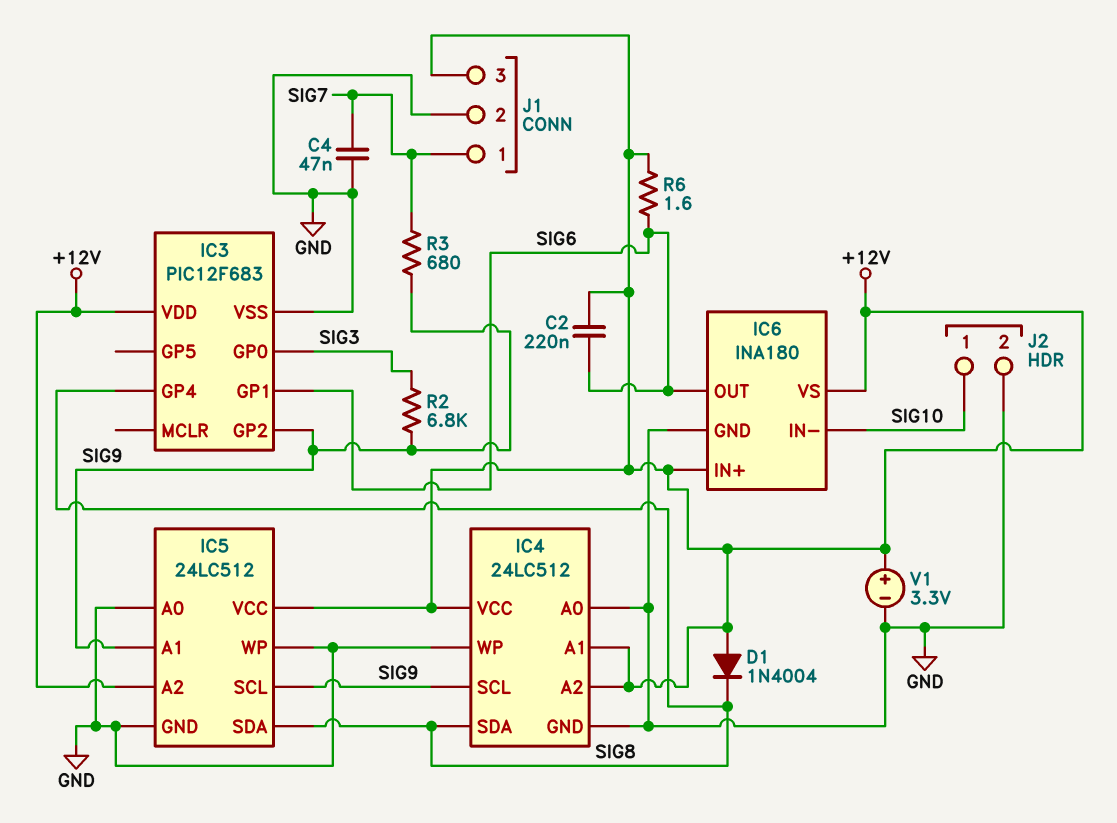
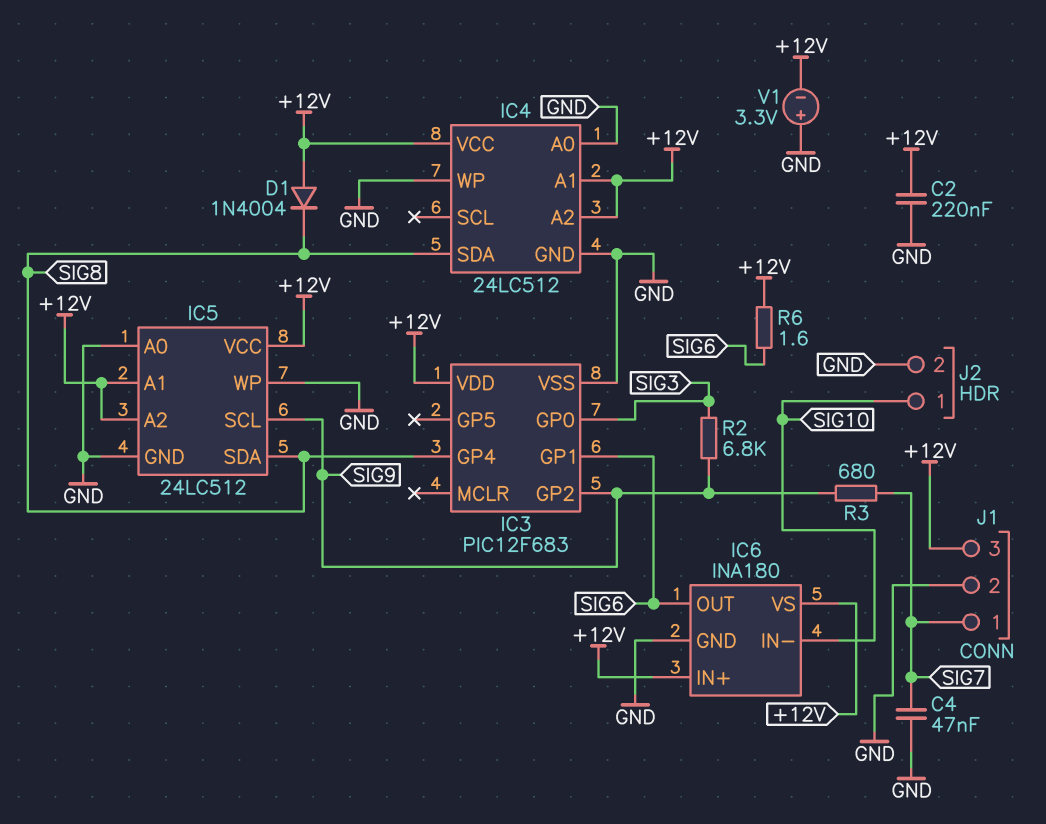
C2: 220nF (+12V, SIG6) -> 220nF (+12V, GND)
IC4 pin SCL: SIG9 -> none
IC5 pin A1: SIG9 -> +12V
V1: 3.3V (plus +12V, minus GND) -> 3.3V (plus GND, minus +12V)

